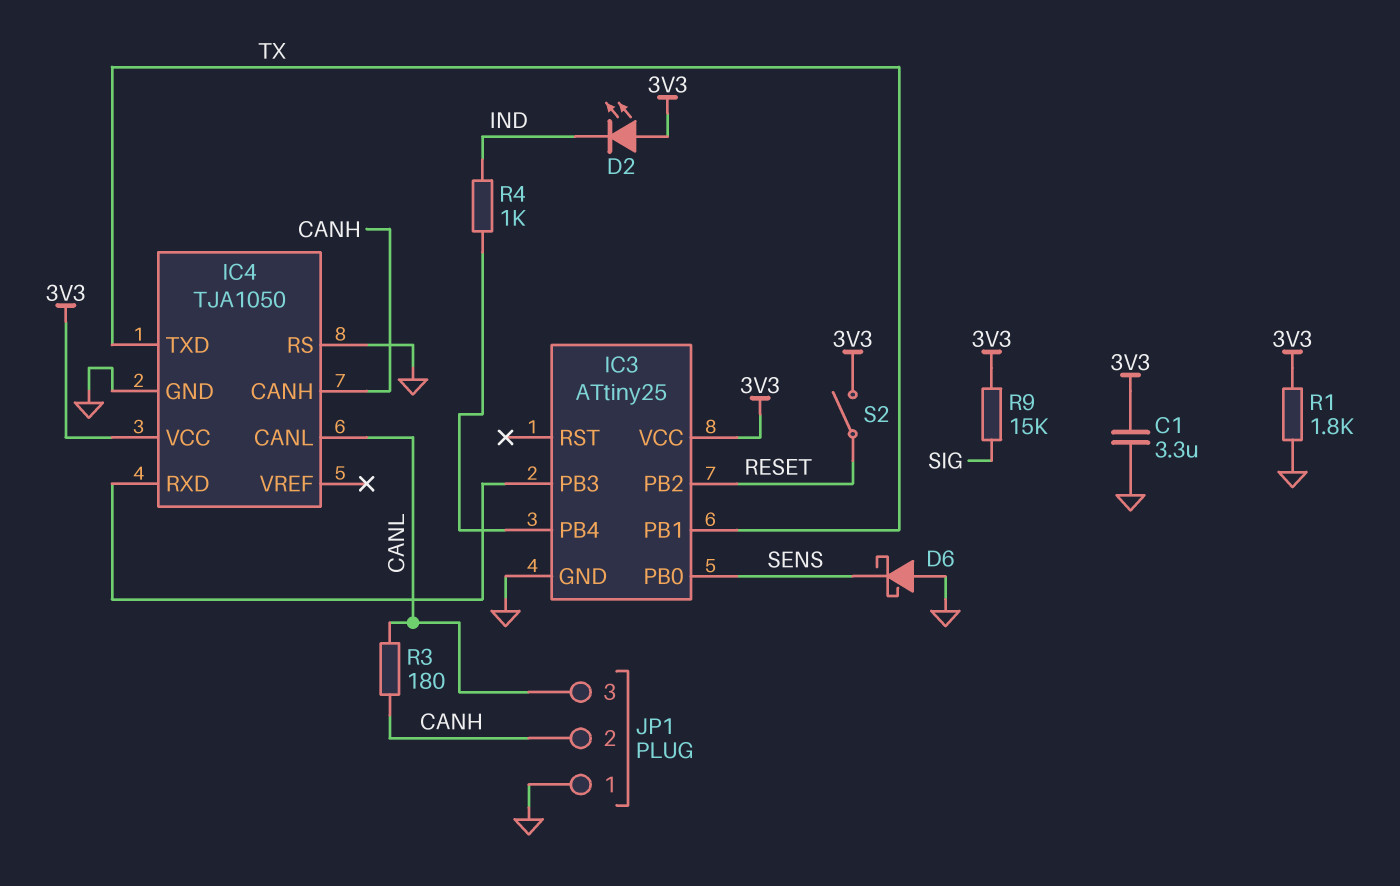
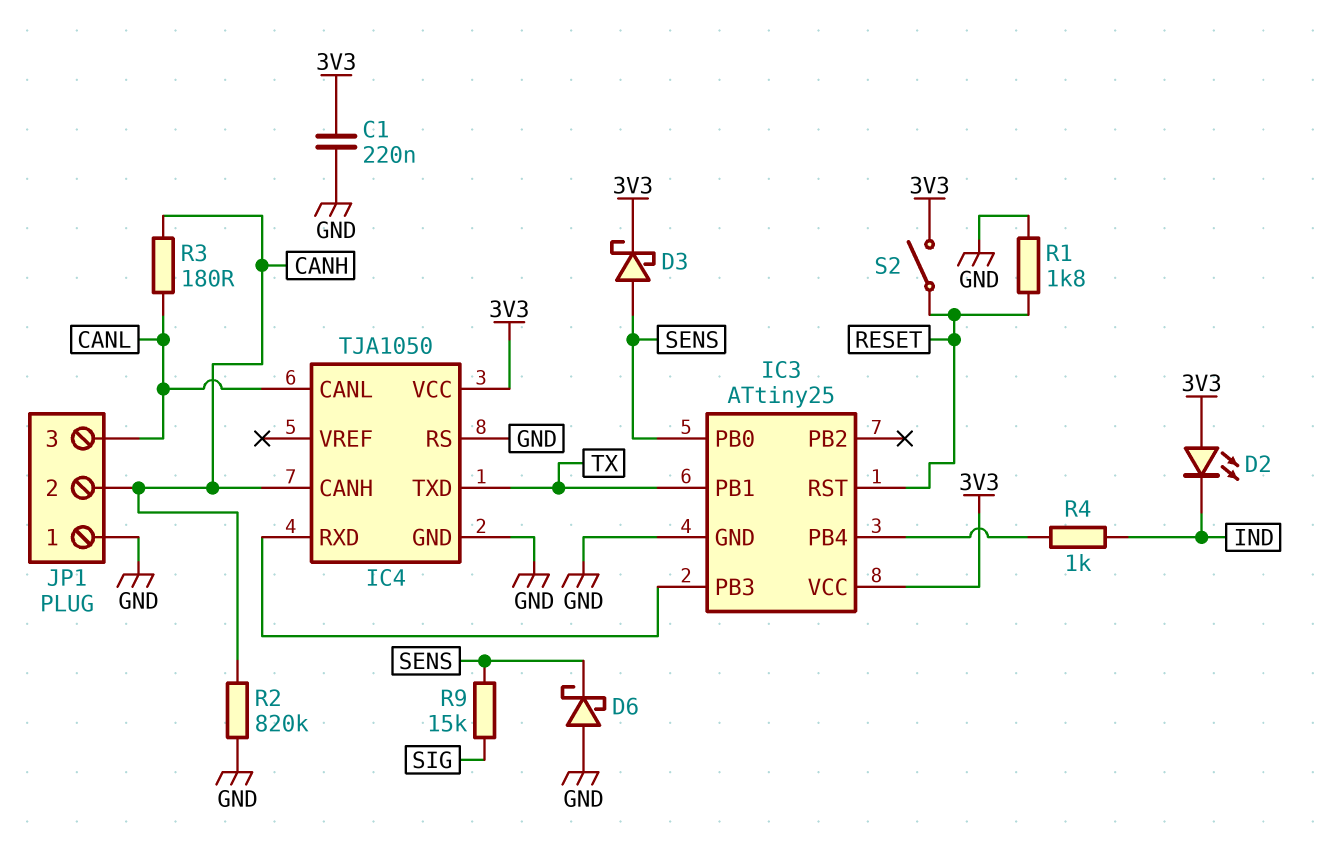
C1: 3.3uF (3V3, GND) -> 220nF (3V3, GND)
D3: none -> schottky (A SENS, K 3V3)
IC3 pin PB2: RESET -> none
IC3 pin RST: none -> RESET
R1: 1.8k (3V3, GND) -> 1.8k (GND, RESET)
R2: none -> 820k (CANH, GND)
R9: 15k (3V3, SIG) -> 15k (SENS, SIG)

